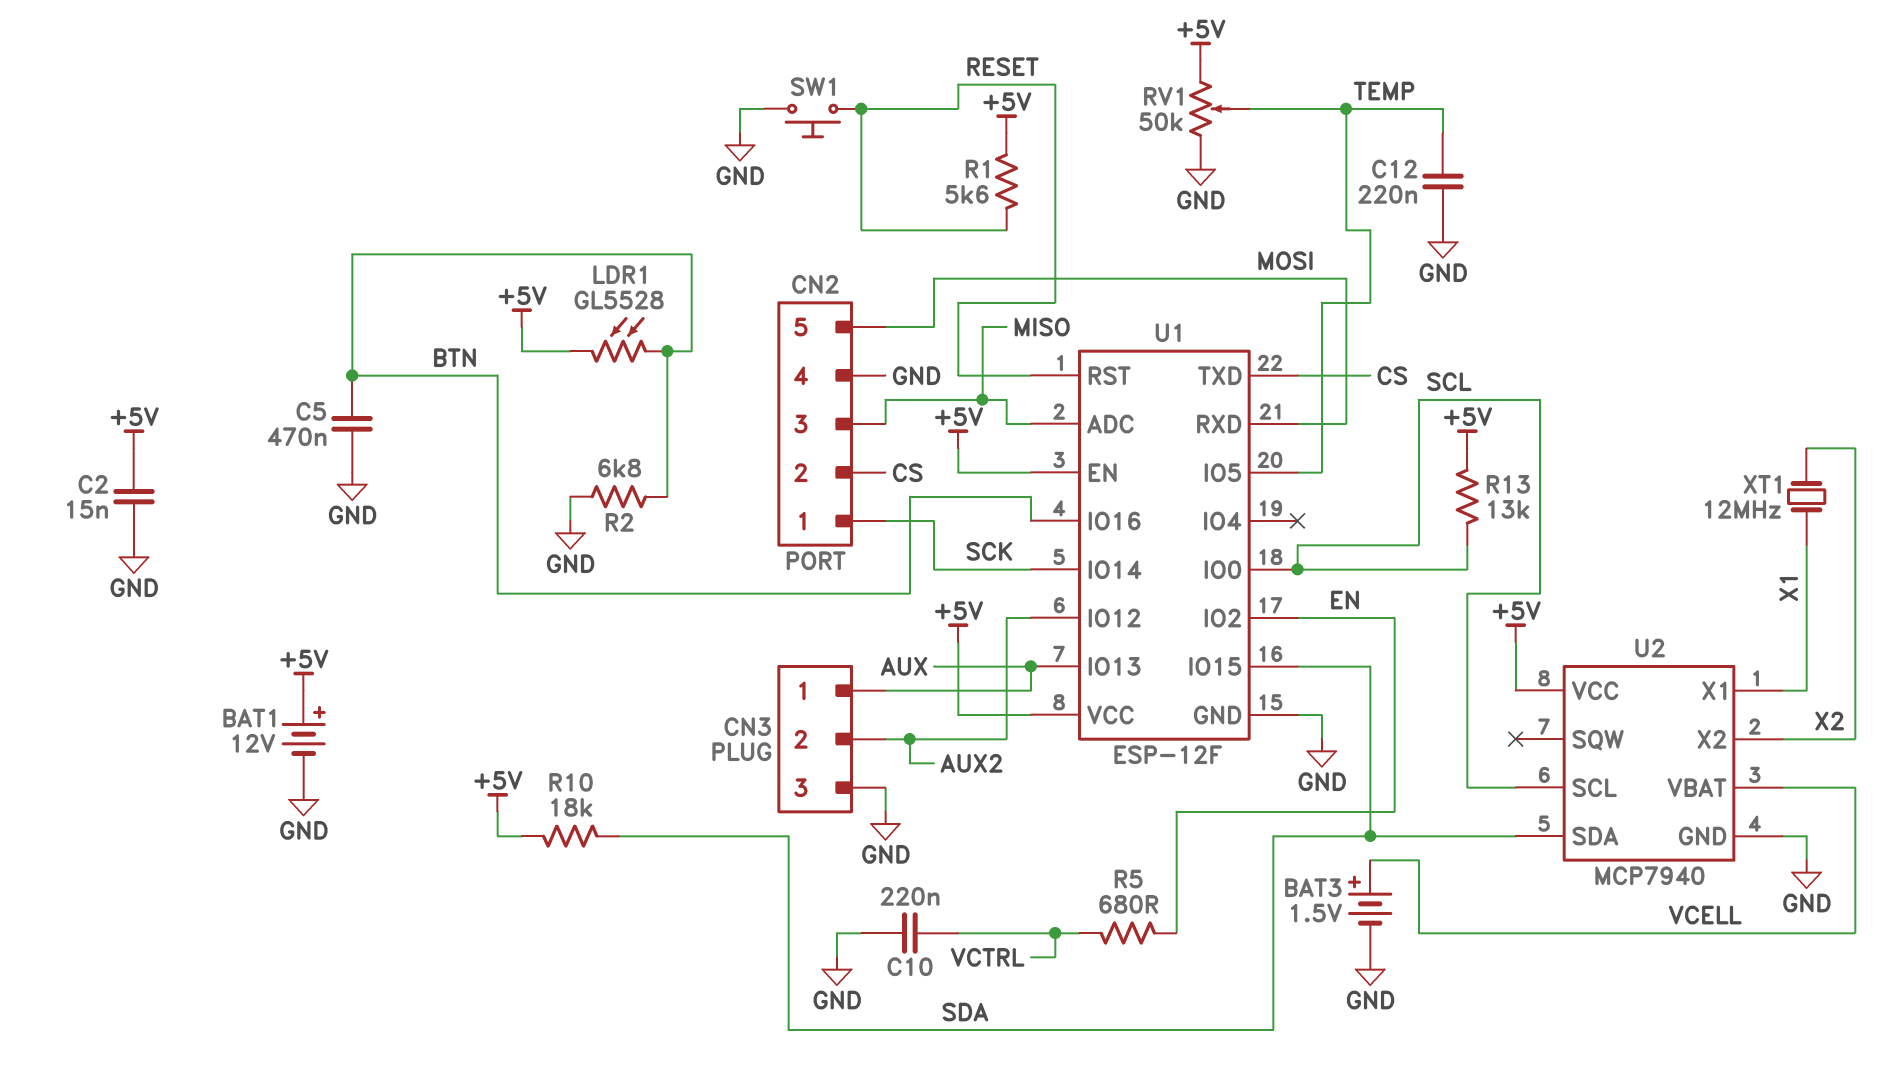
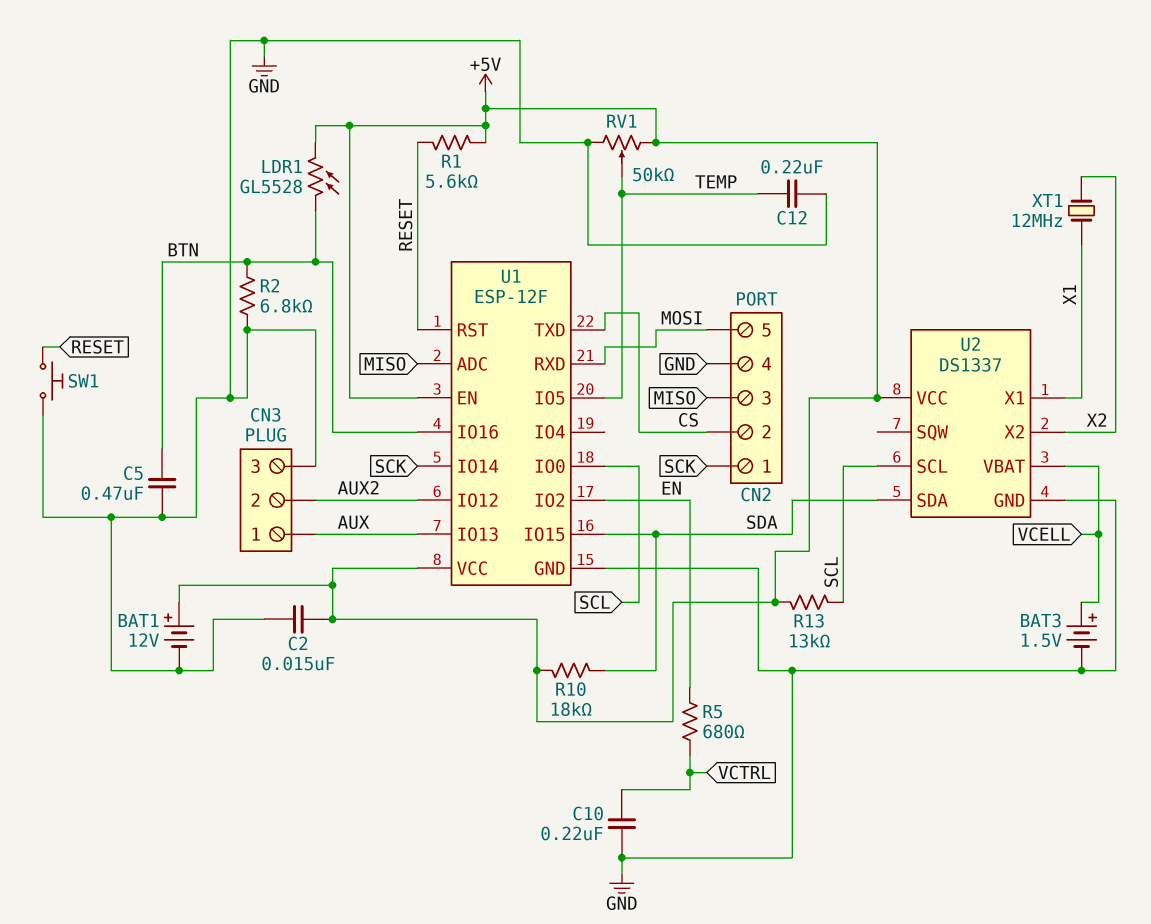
U2: MCP7940 -> DS1337

